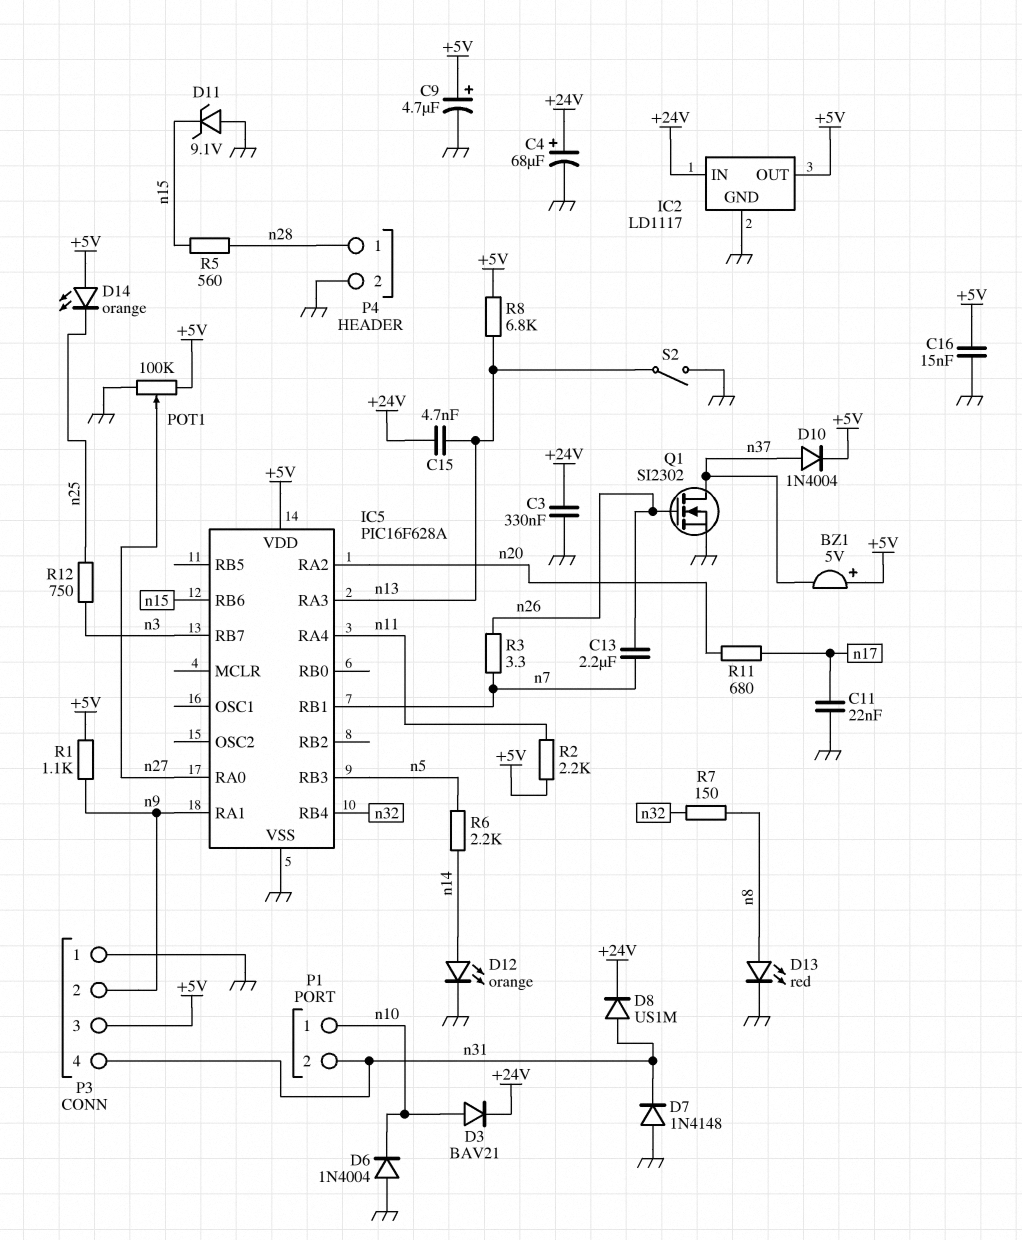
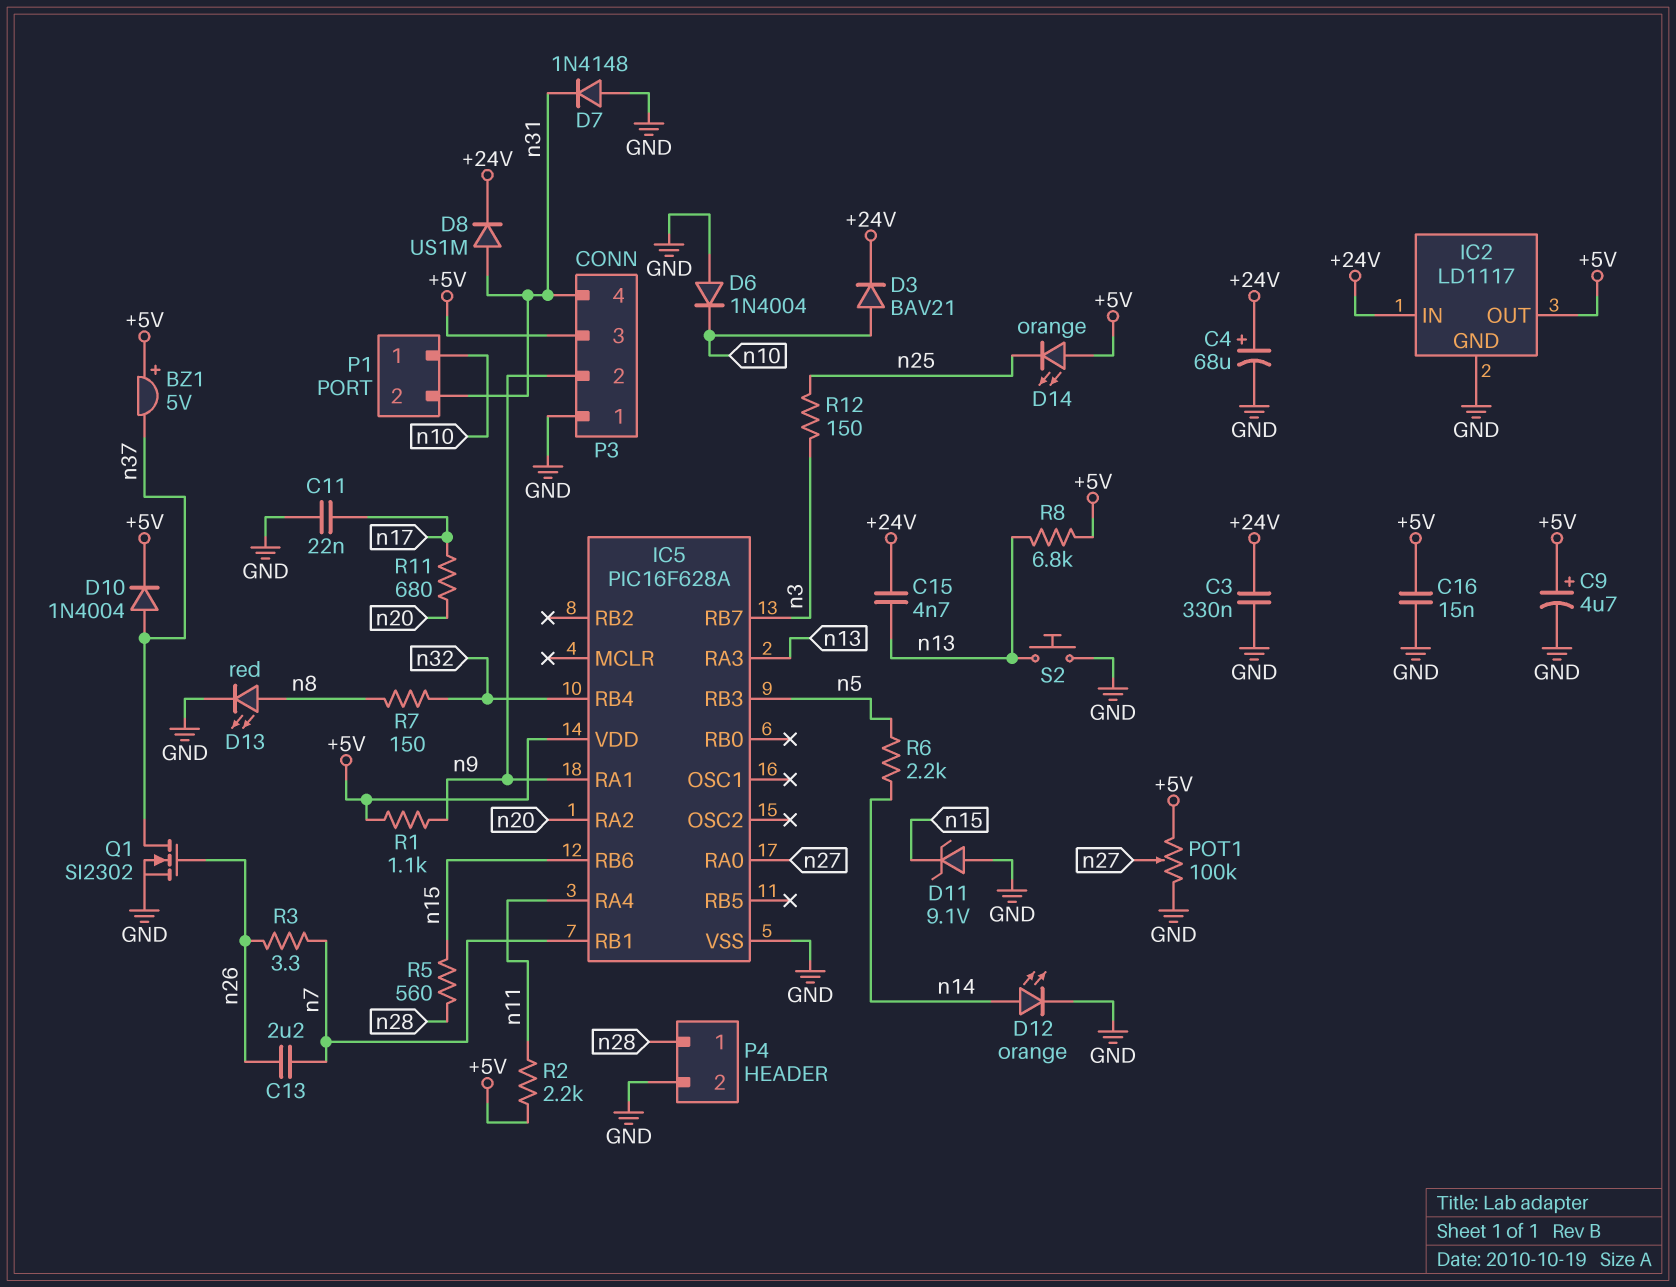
R12: 750 (n3, n25) -> 150 (n3, n25)
S2: switch (GND, n13) -> button (GND, n13)

